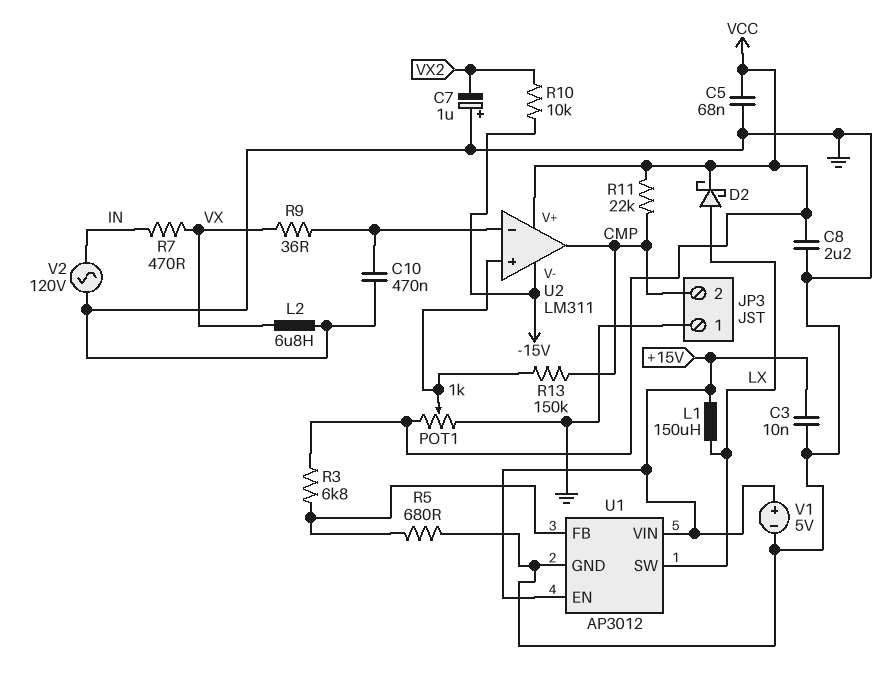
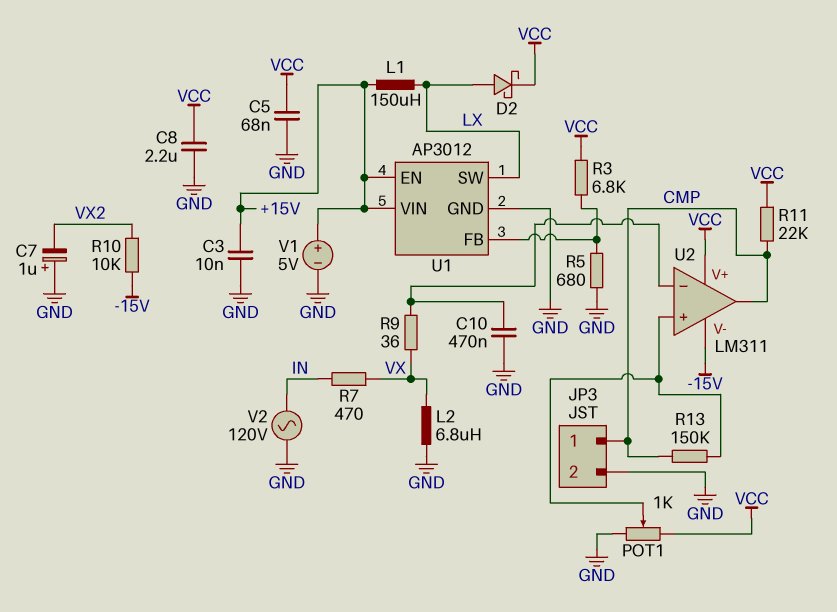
JP3 pin 1: GND -> CMP
JP3 pin 2: CMP -> GND

